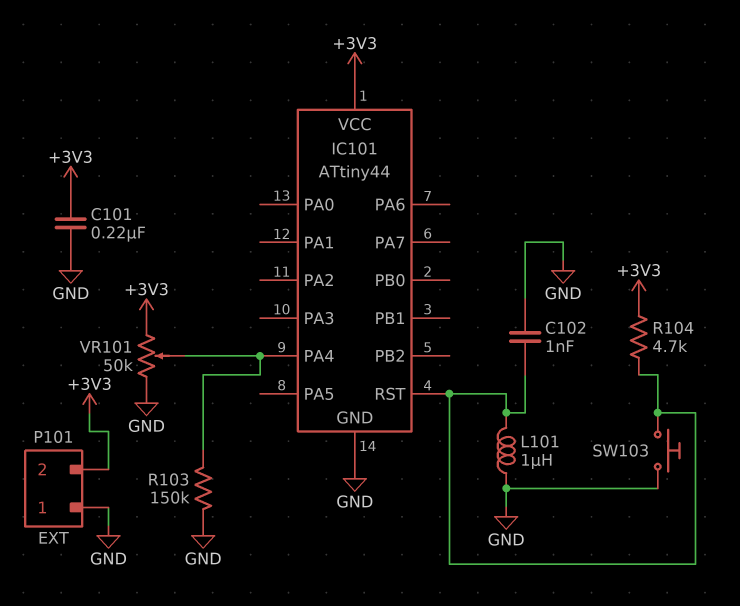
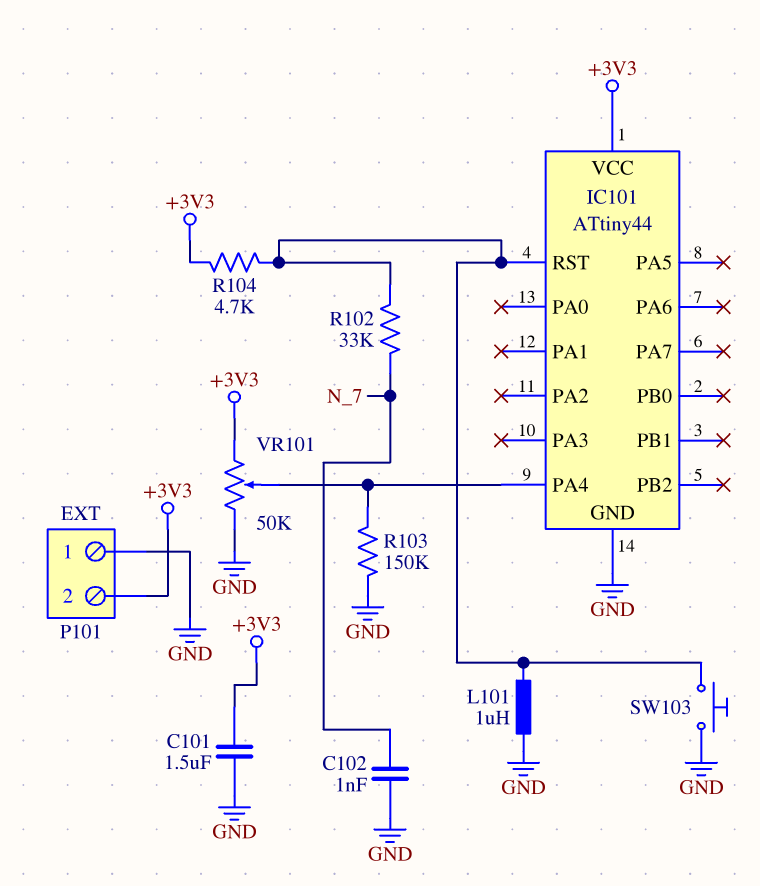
C101: 220nF (+3V3, GND) -> 1.5uF (+3V3, GND)
C102: 1nF (GND, IC101/RST) -> 1nF (GND, N_7)
R102: none -> 33k (IC101/RST, N_7)

